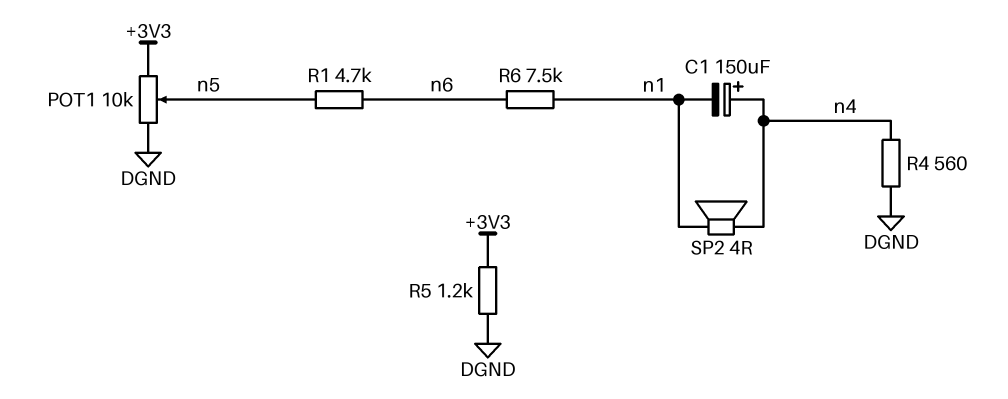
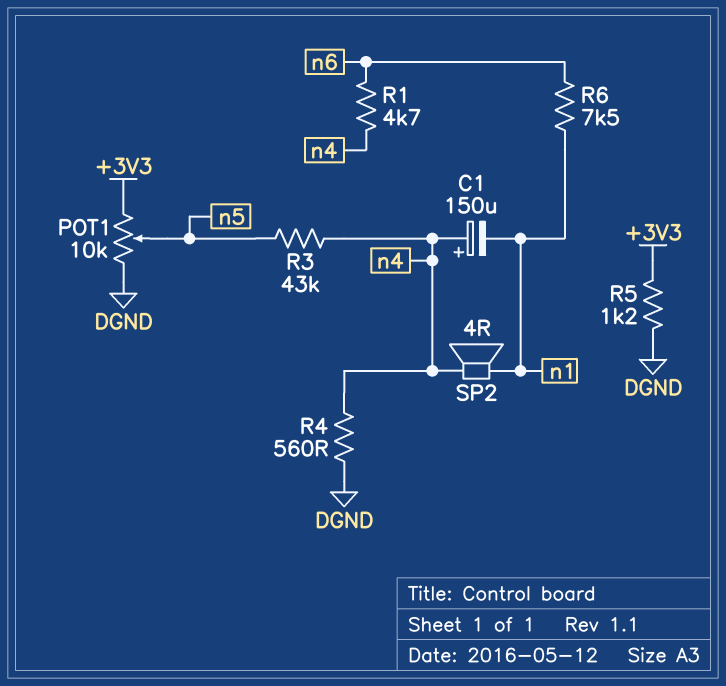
R1: 4.7k (n5, n6) -> 4.7k (n4, n6)
R3: none -> 43k (n4, n5)

